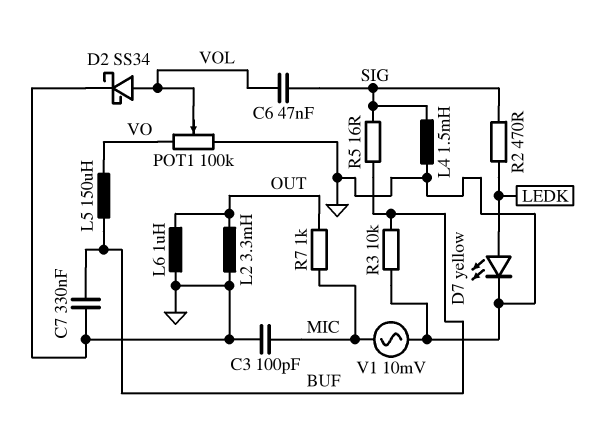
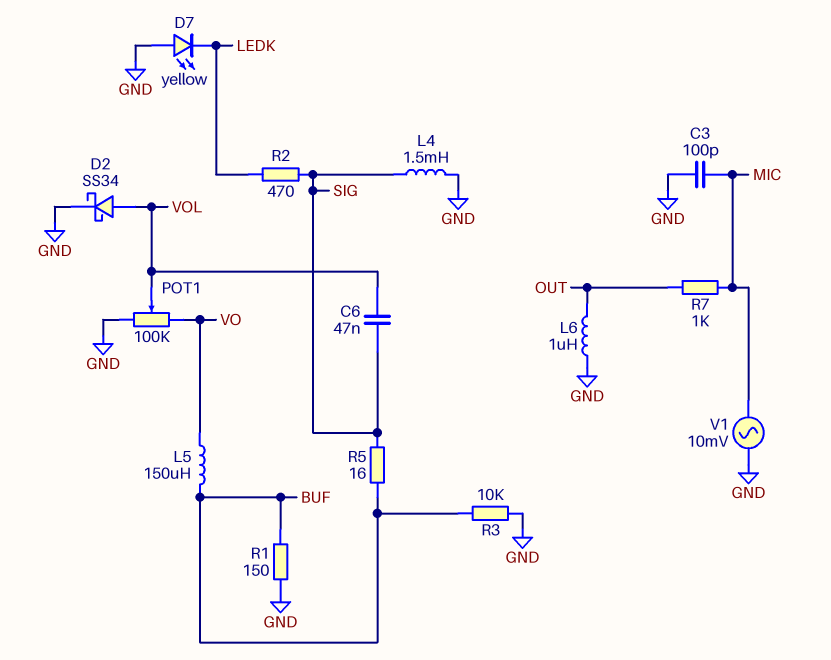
C7: 330nF (BUF, GND) -> none
D7: LED yellow (A LEDK, K GND) -> LED yellow (A GND, K LEDK)
L2: 3.3mH (GND, OUT) -> none
R1: none -> 150 (BUF, GND)

